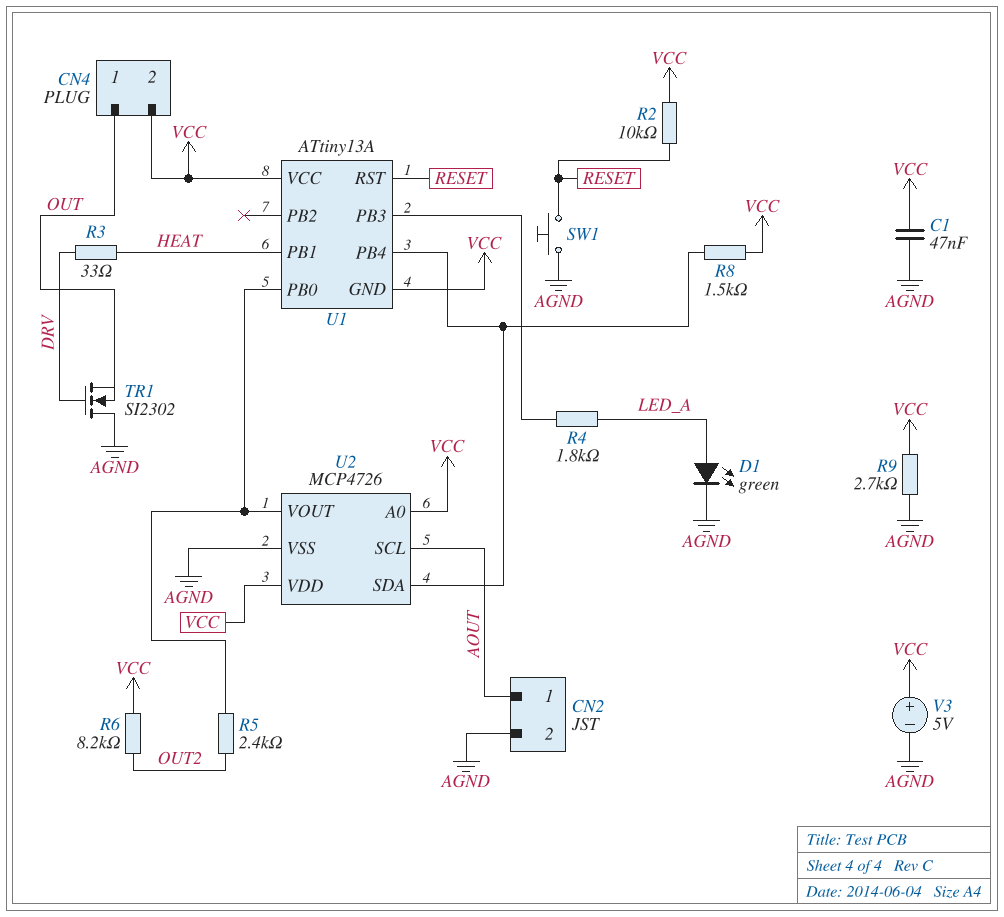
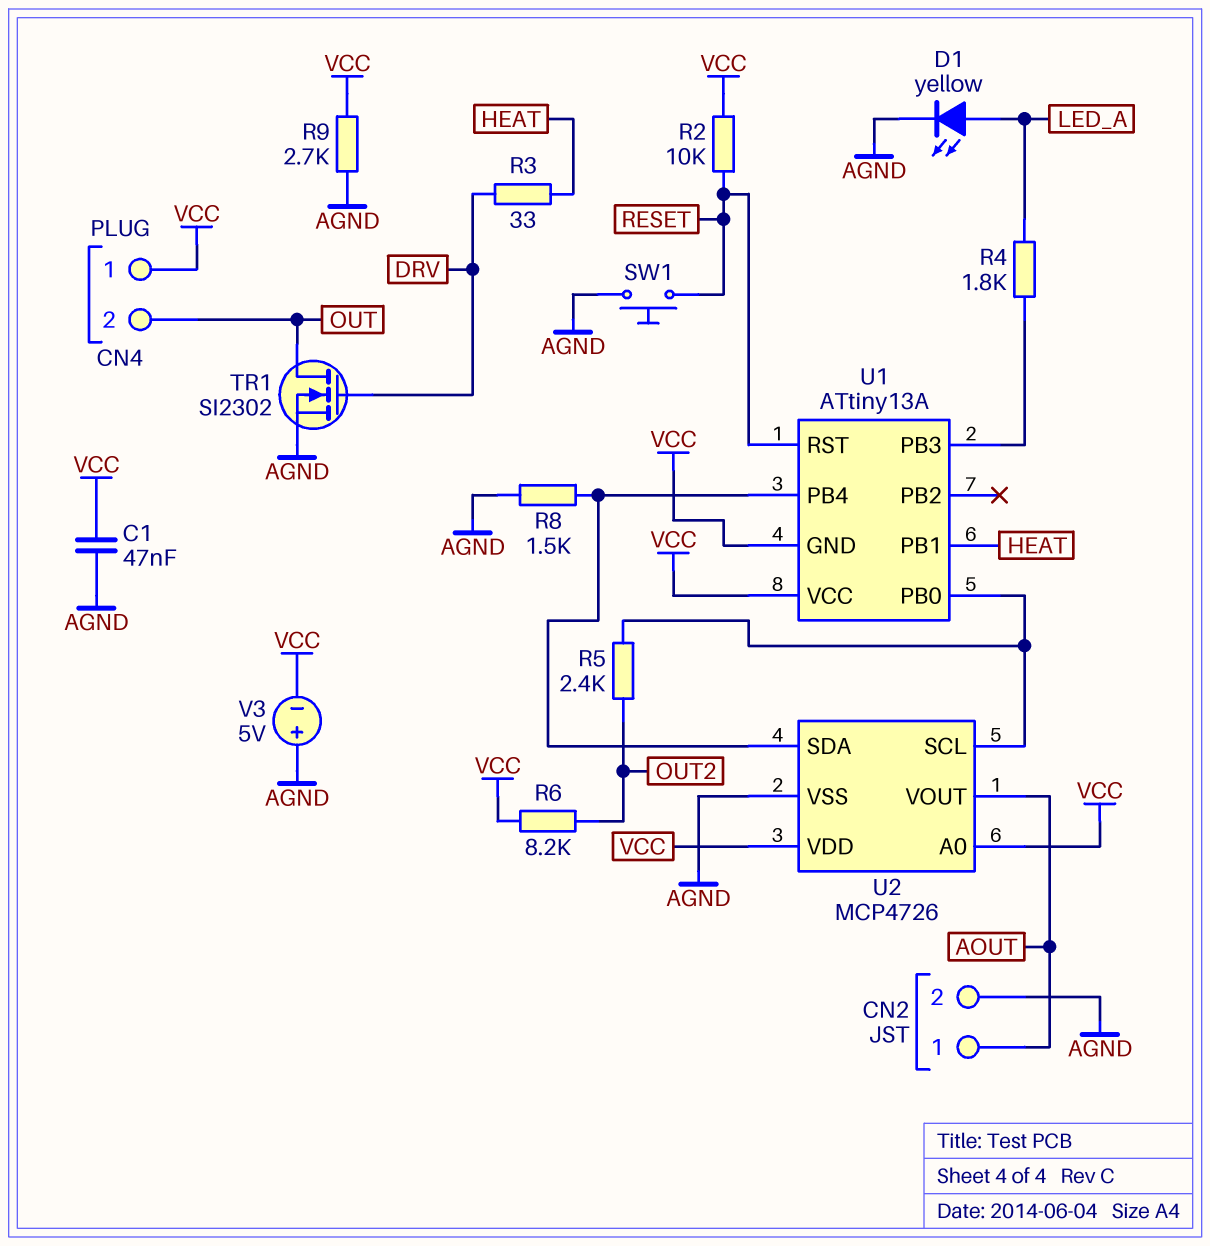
CN4 pin 1: OUT -> VCC
CN4 pin 2: VCC -> OUT
D1: LED green (A LED_A, K AGND) -> LED yellow (A LED_A, K AGND)
R8: 1.5k (U1/PB4, VCC) -> 1.5k (AGND, U1/PB4)
TR1: NMOS SI2302 (G DRV, D AGND, S OUT) -> NMOS SI2302 (G DRV, D OUT, S AGND)
U2 pin SCL: AOUT -> U1/PB0
U2 pin VOUT: U1/PB0 -> AOUT
V3: 5V (plus VCC, minus AGND) -> 5V (plus AGND, minus VCC)

